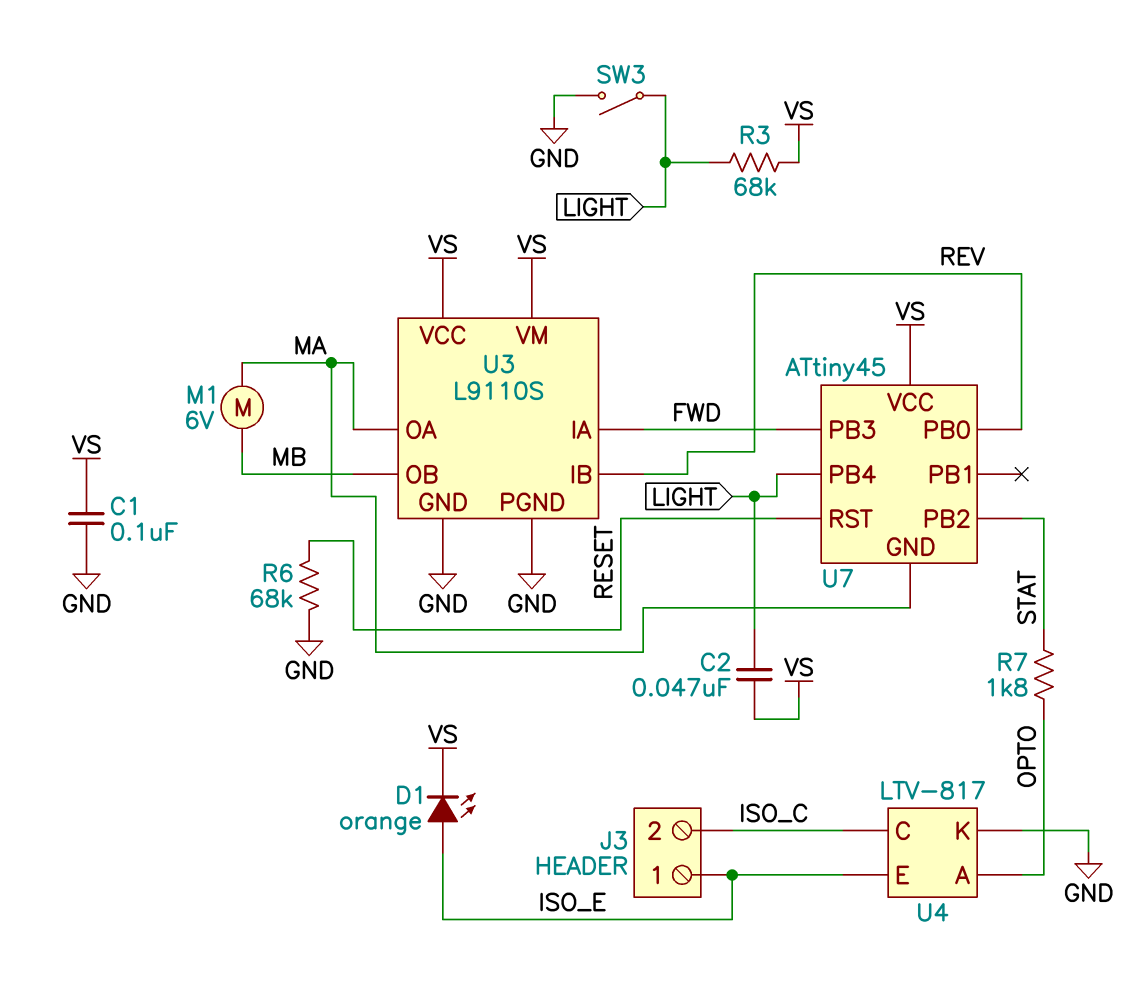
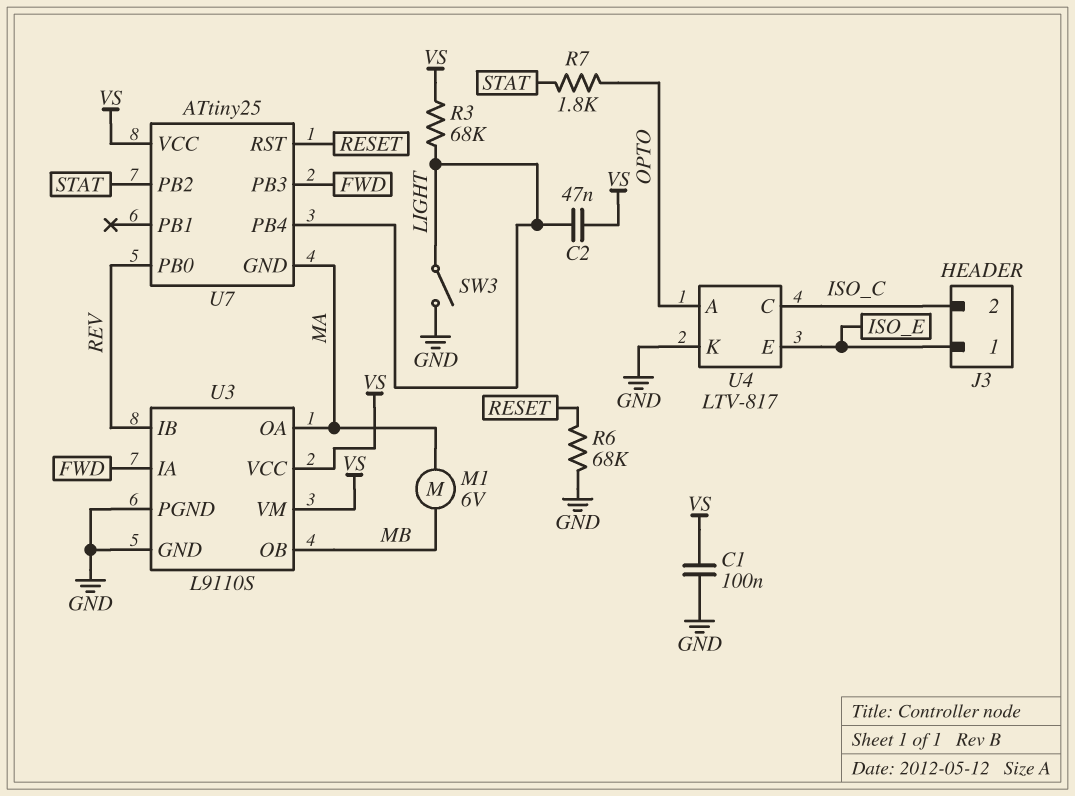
D1: LED orange (A ISO_E, K VS) -> none
U7: ATtiny45 -> ATtiny25

